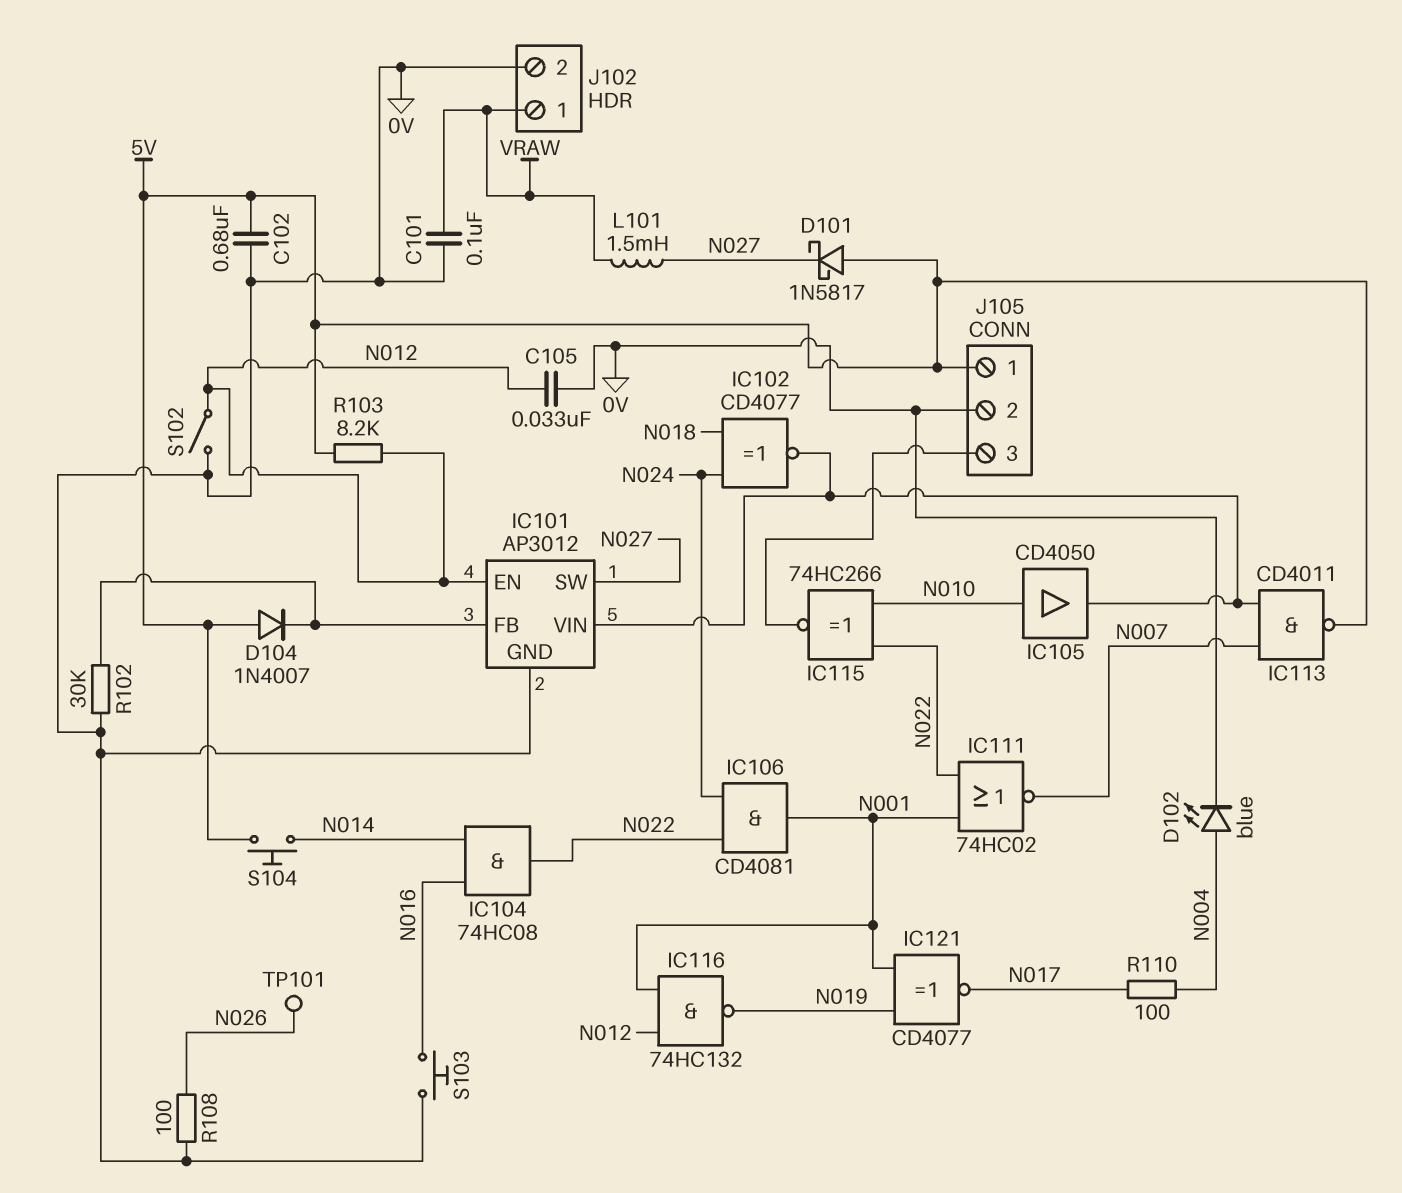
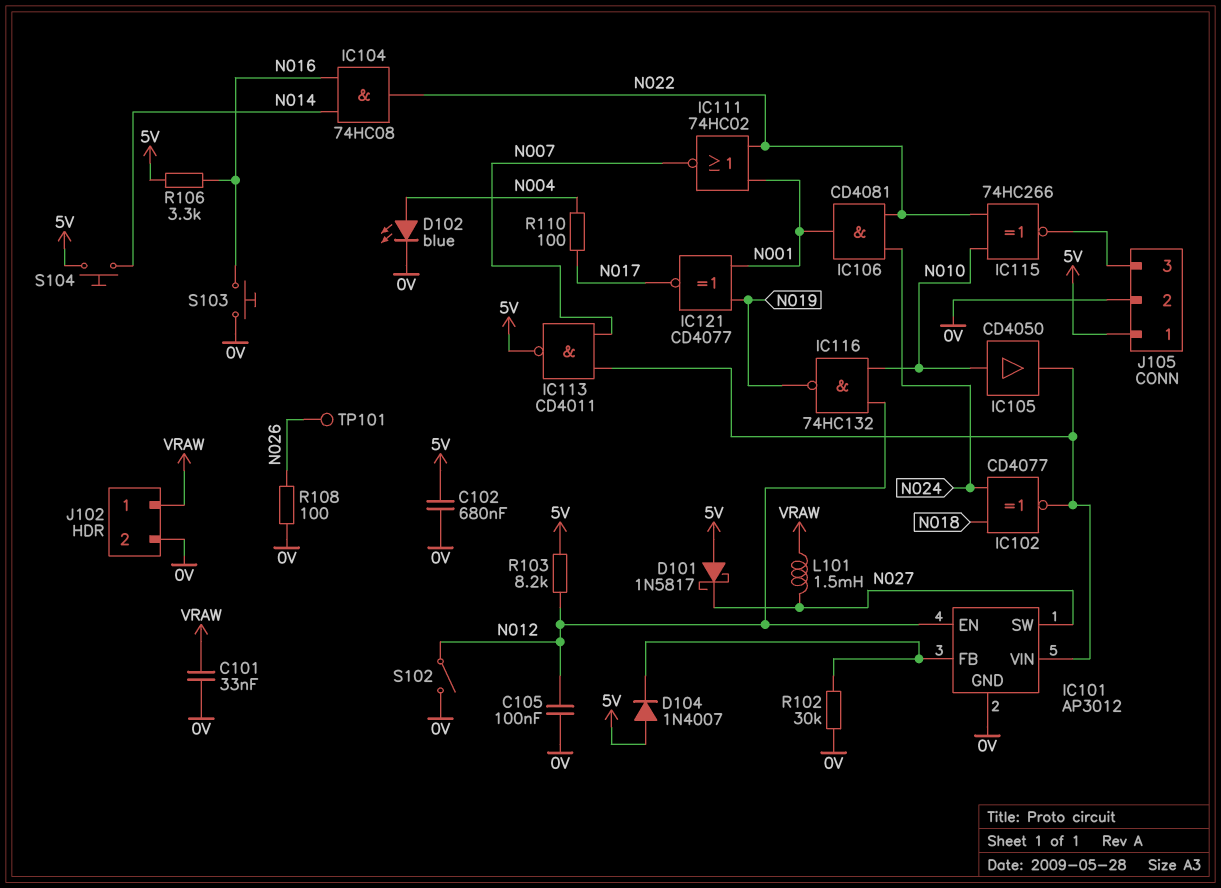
C101: 100nF (0V, VRAW) -> 33nF (0V, VRAW)
C105: 33nF (0V, N012) -> 100nF (0V, N012)
IC116: NAND 74HC132 (in N001, in N012, out N019) -> NAND 74HC132 (in N010, in N012, out N019)
R106: none -> 3.3k (5V, N016)

